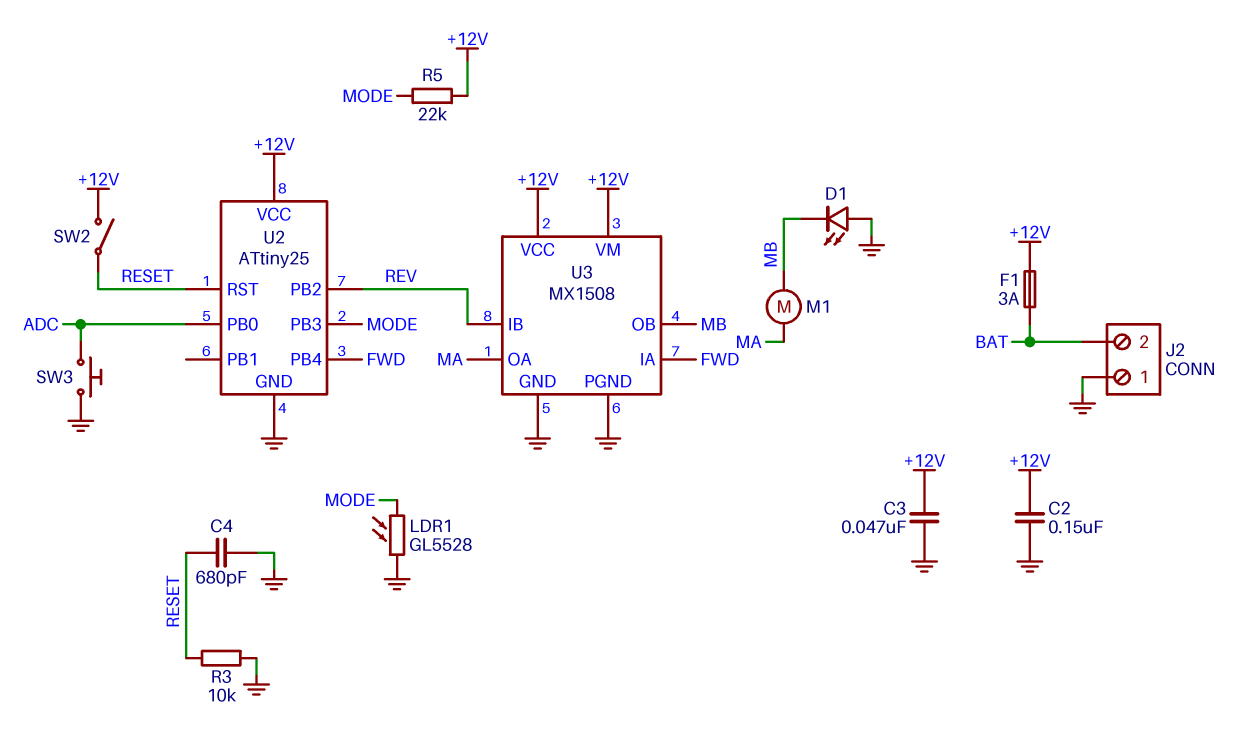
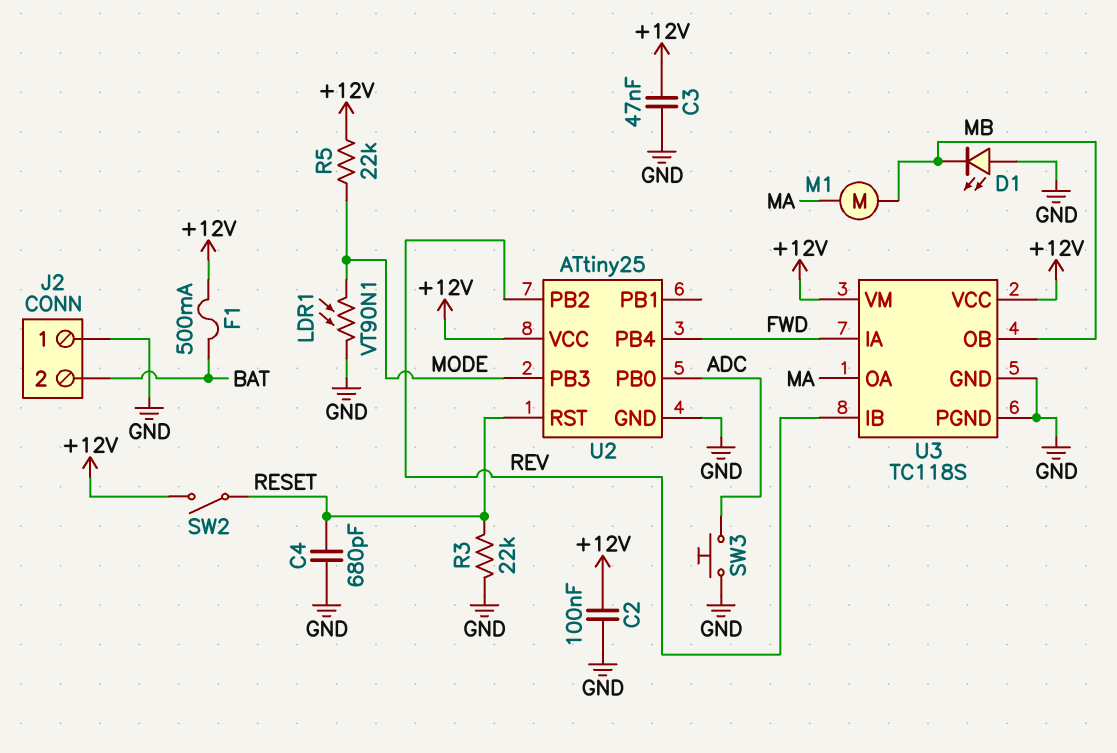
C2: 150nF (+12V, GND) -> 100nF (+12V, GND)
F1: 3A (+12V, BAT) -> 500mA (+12V, BAT)
LDR1: GL5528 (GND, MODE) -> VT90N1 (GND, MODE)
R3: 10k (GND, RESET) -> 22k (GND, RESET)
U3: MX1508 -> TC118S

